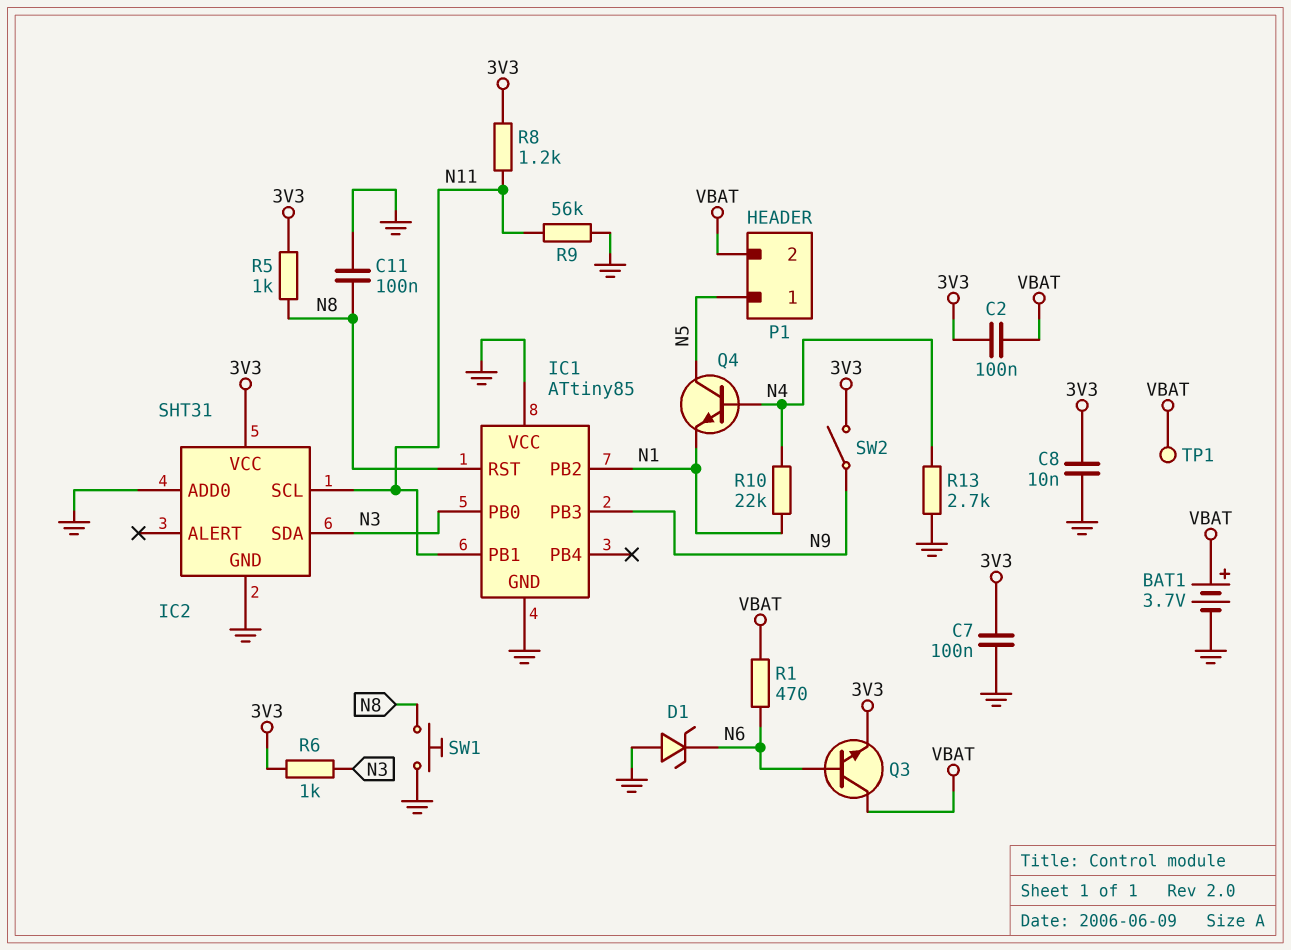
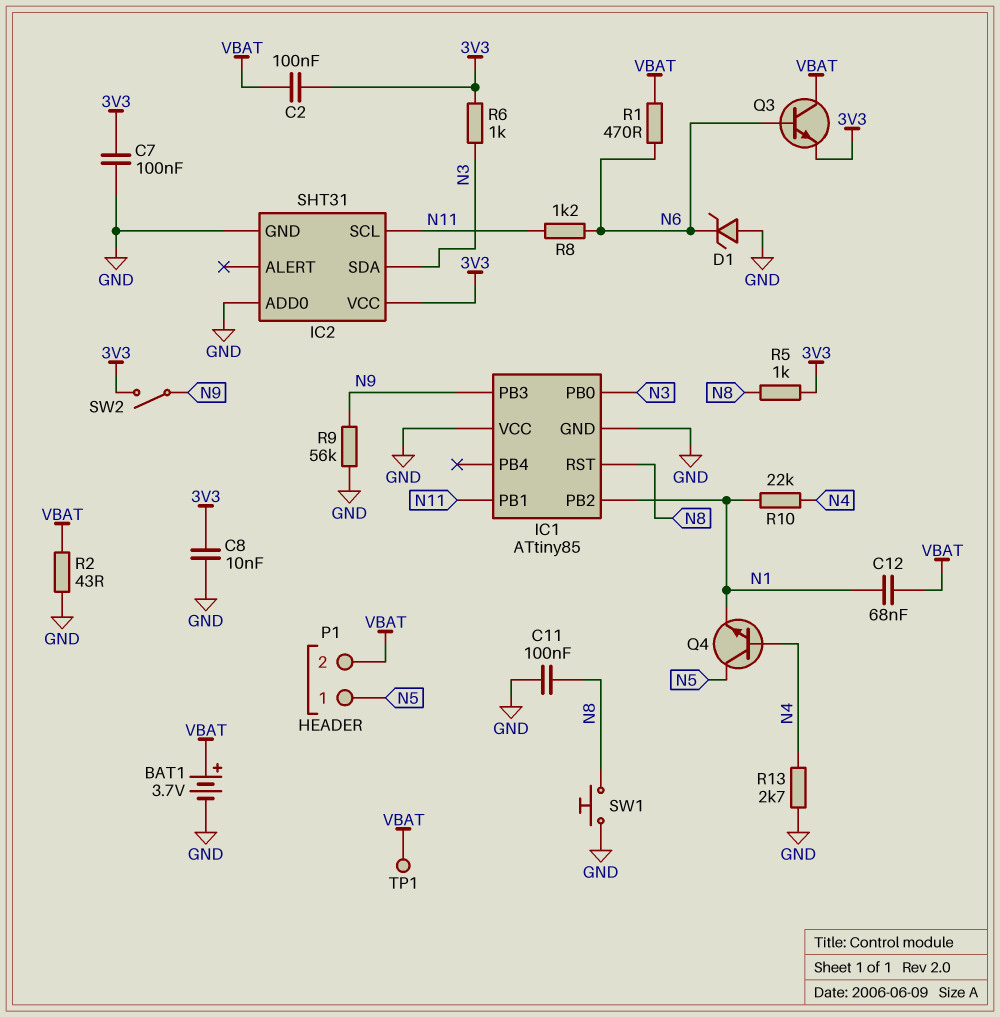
C12: none -> 68nF (N1, VBAT)
R2: none -> 43 (GND, VBAT)
R8: 1.2k (3V3, N11) -> 1.2k (N6, N11)
R9: 56k (GND, N11) -> 56k (GND, N9)

